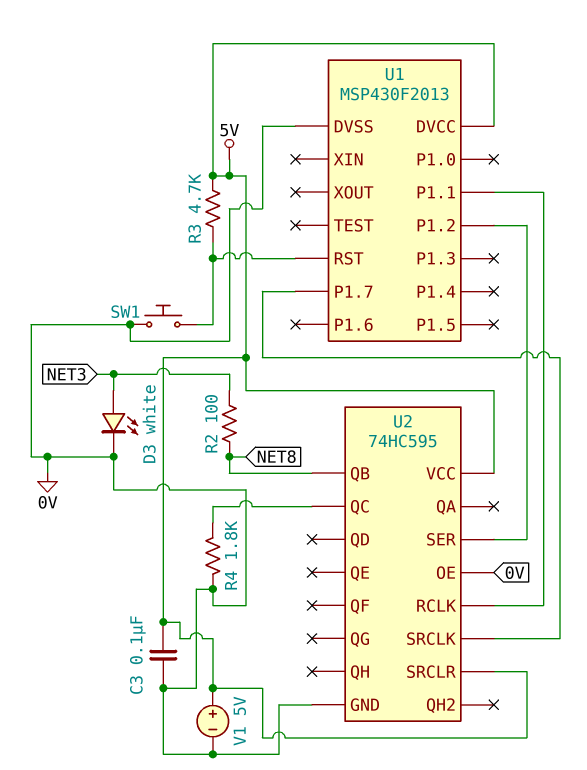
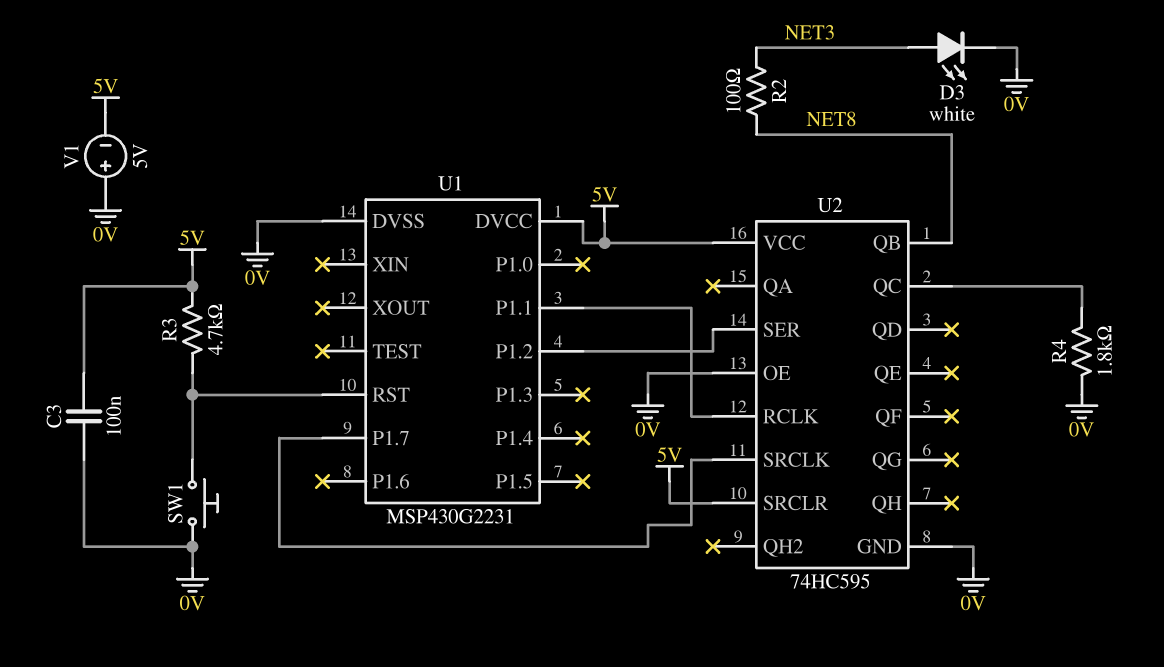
U1: MSP430F2013 -> MSP430G2231
V1: 5V (plus 5V, minus 0V) -> 5V (plus 0V, minus 5V)

